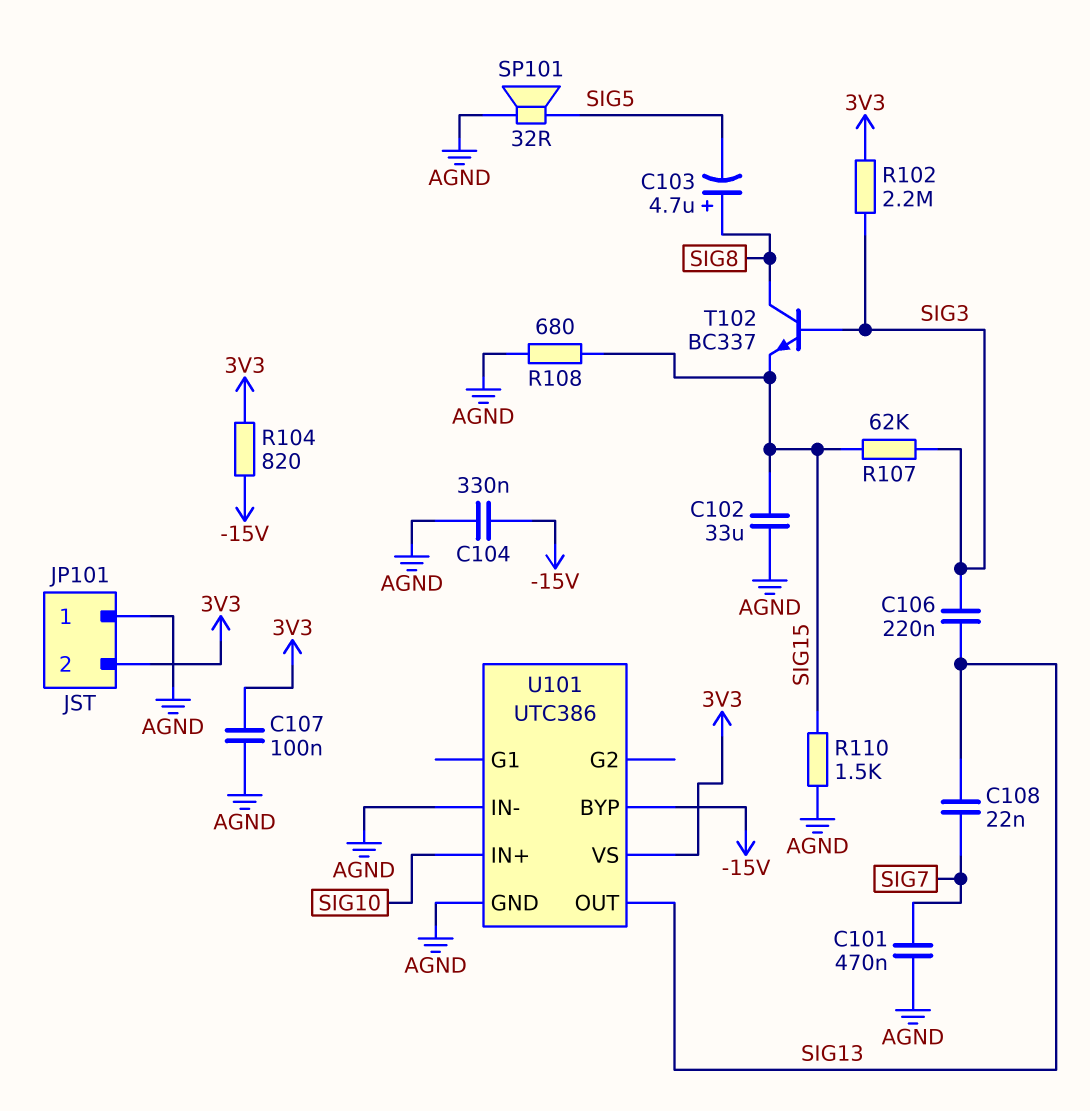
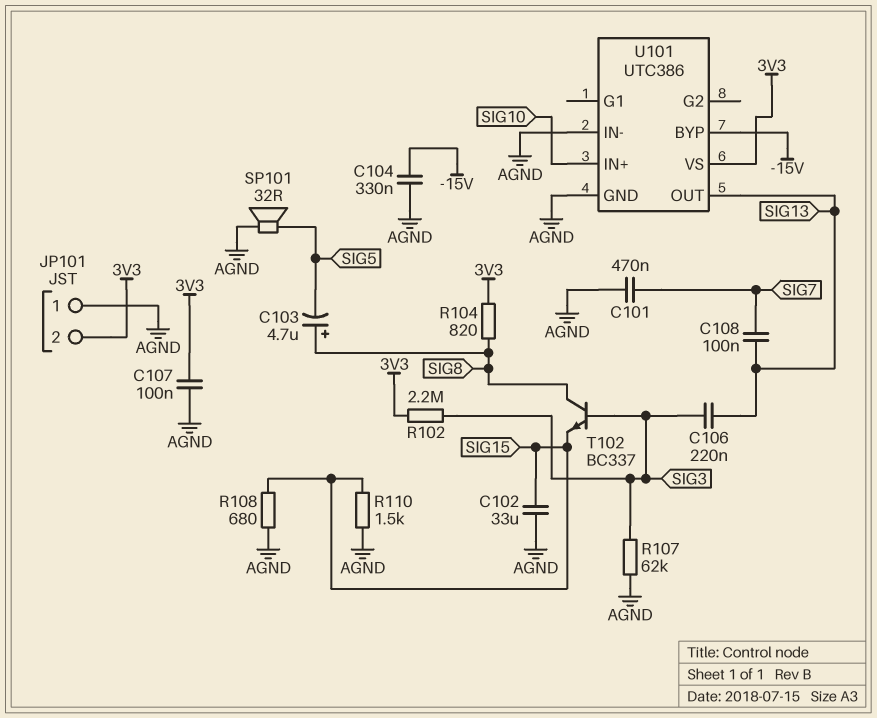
C108: 22nF (SIG7, SIG13) -> 100nF (SIG7, SIG13)
R104: 820 (-15V, 3V3) -> 820 (3V3, SIG8)
R107: 62k (SIG3, SIG15) -> 62k (AGND, SIG3)

